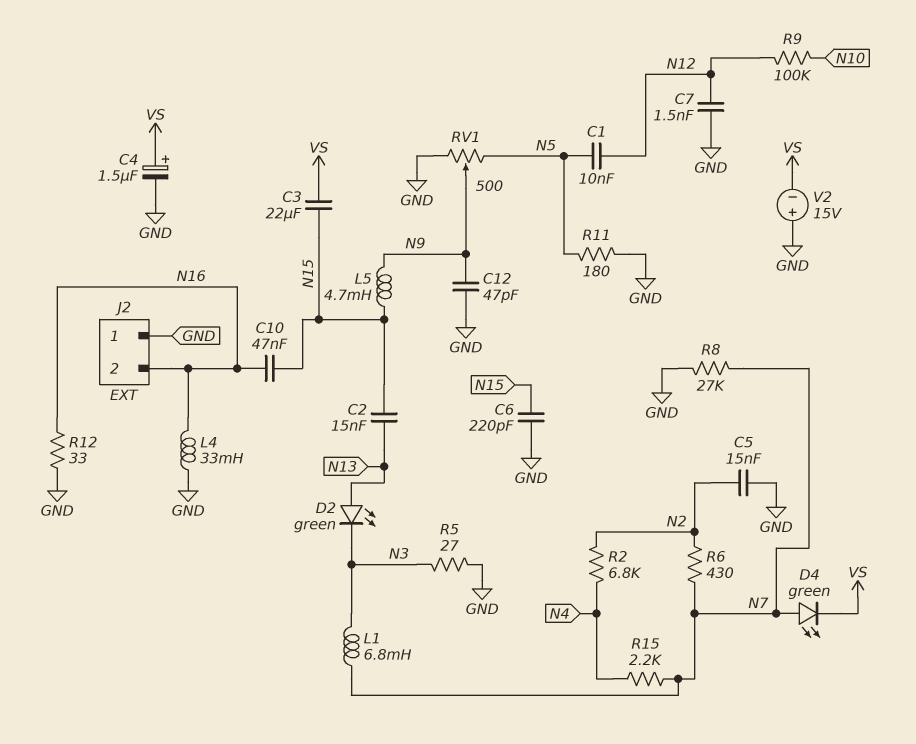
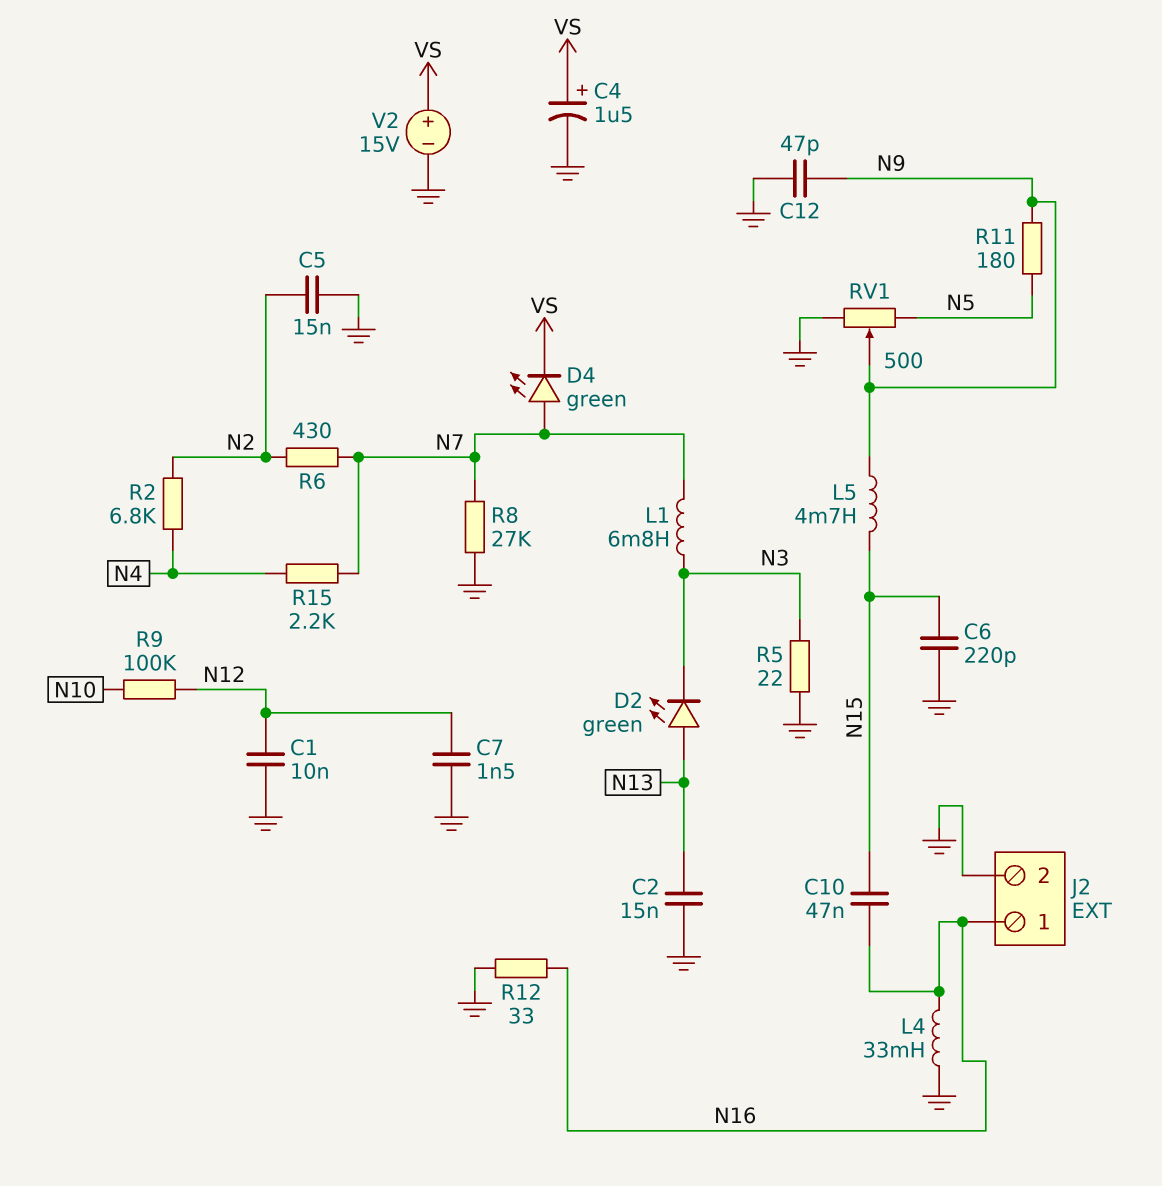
C1: 10nF (N5, N12) -> 10nF (GND, N12)
C2: 15nF (N13, N15) -> 15nF (GND, N13)
C3: 22uF (N15, VS) -> none
J2 pin 1: GND -> N16
J2 pin 2: N16 -> GND
R5: 27 (GND, N3) -> 22 (GND, N3)
R11: 180 (GND, N5) -> 180 (N5, N9)
V2: 15V (plus GND, minus VS) -> 15V (plus VS, minus GND)

